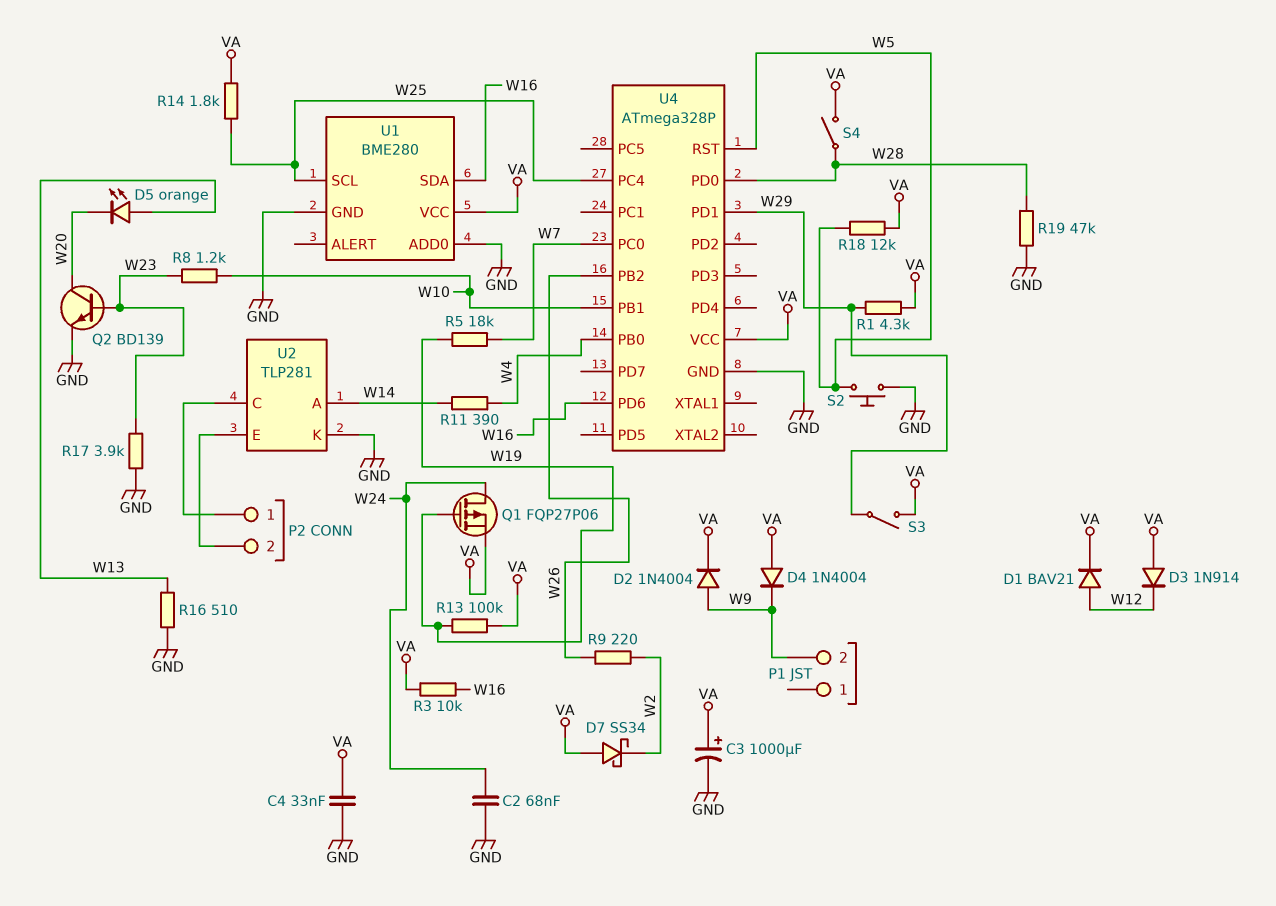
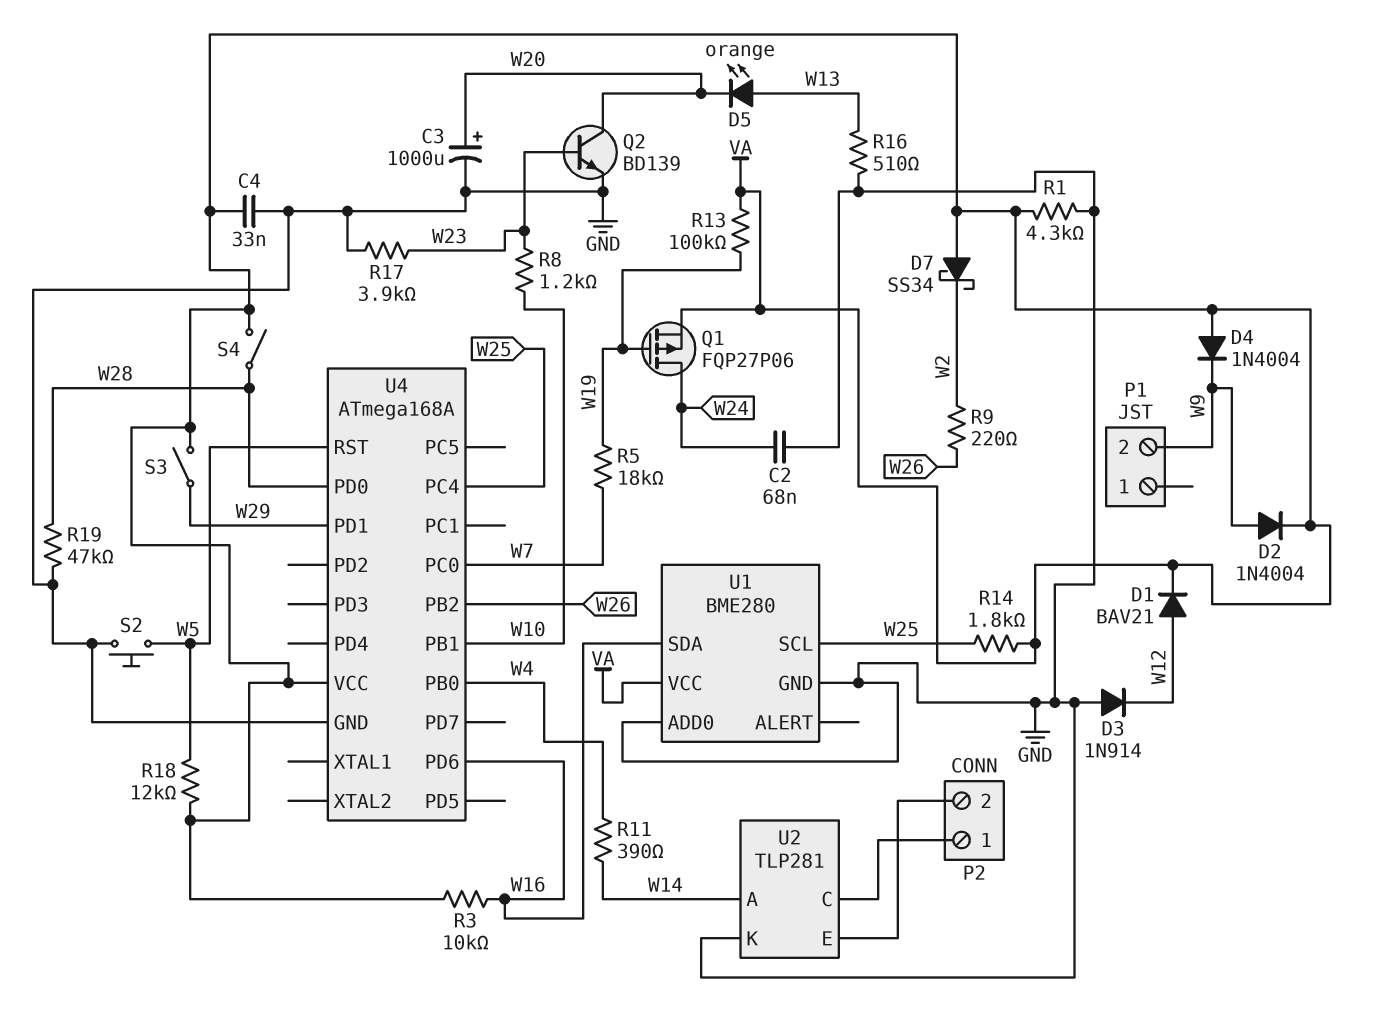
C3: 1000uF (plus VA, minus GND) -> 1000uF (plus W20, minus GND)
D3: diode 1N914 (A VA, K W12) -> diode 1N914 (A GND, K W12)
R1: 4.3k (VA, W29) -> 4.3k (GND, VA)
U4: ATmega328P -> ATmega168A

